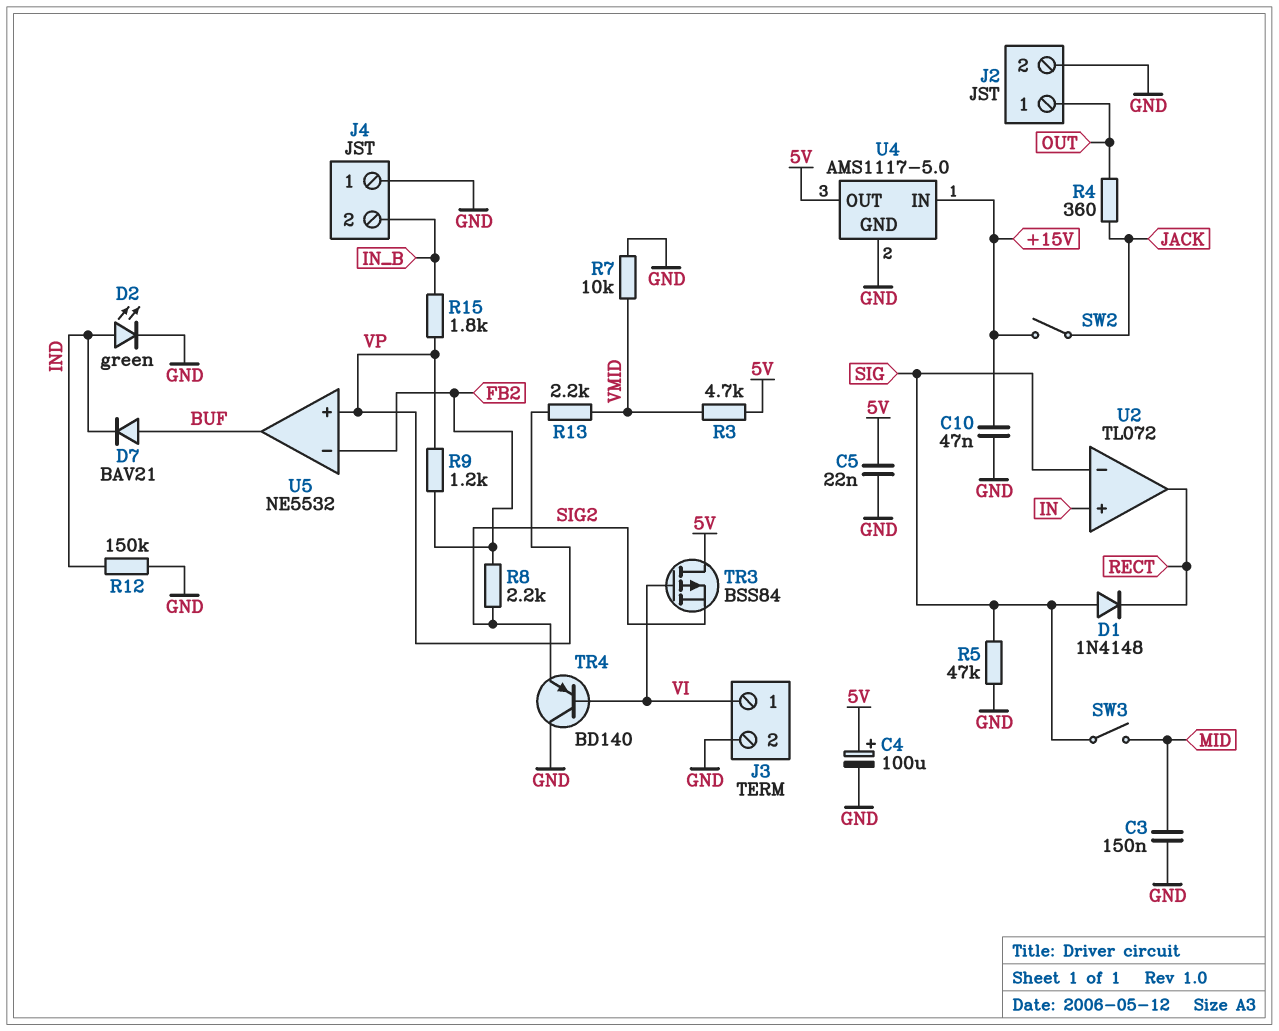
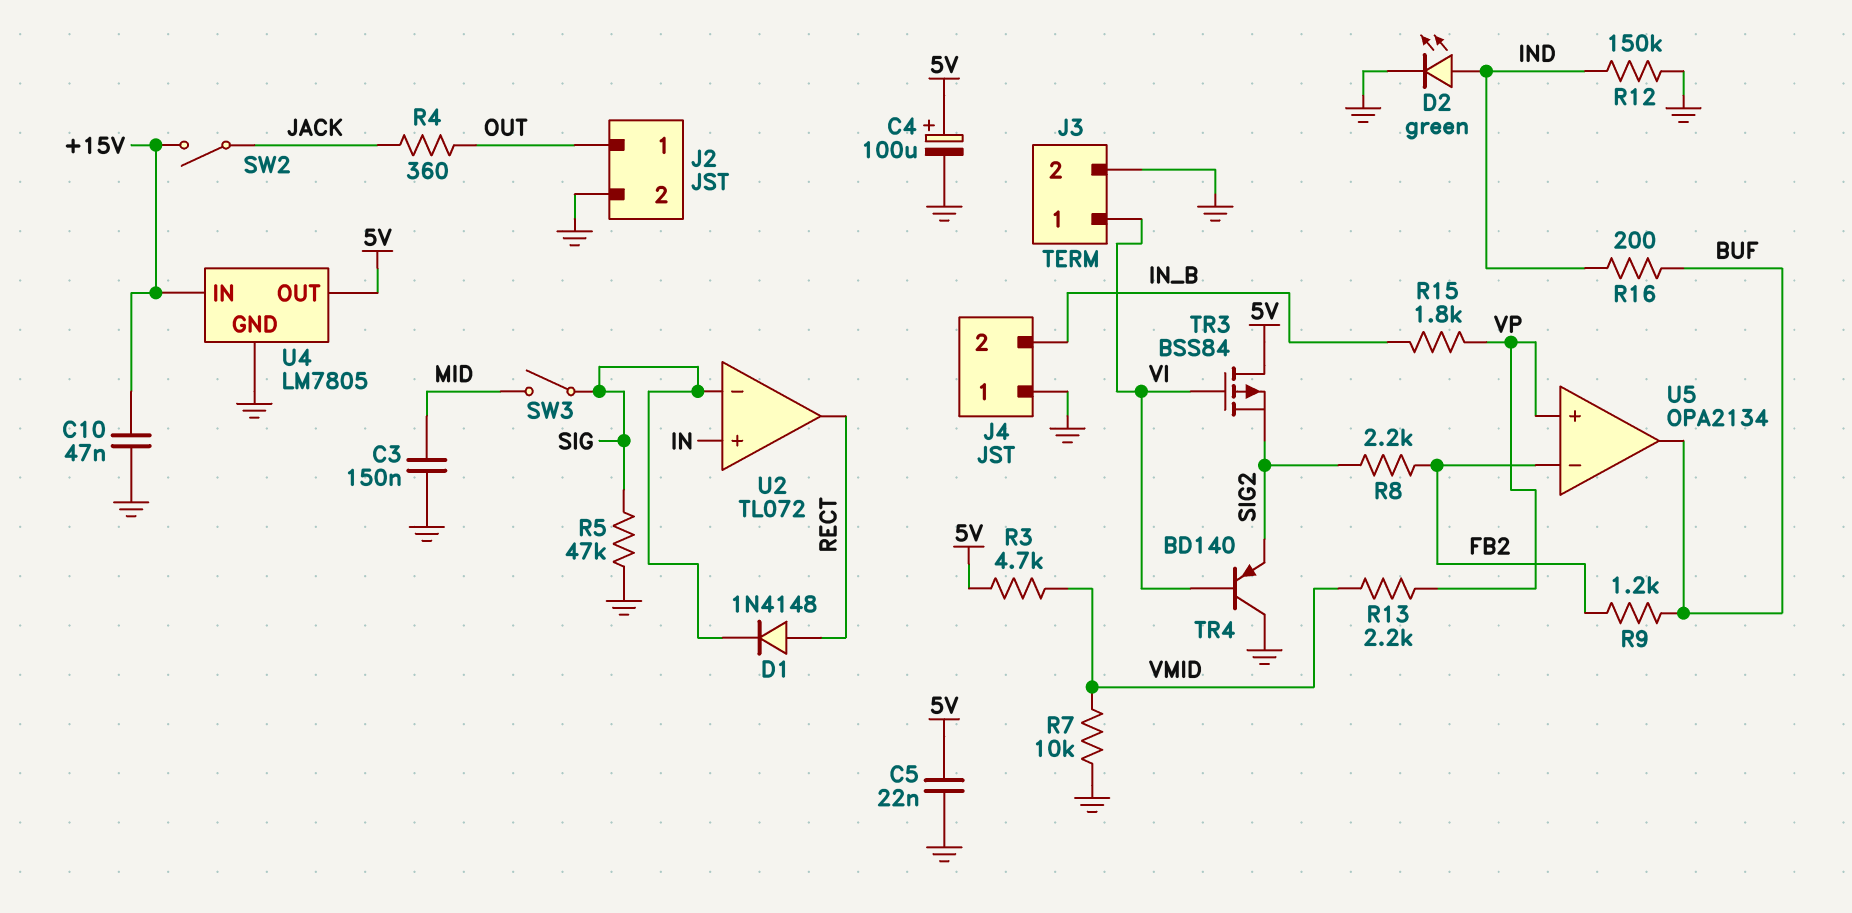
D1: diode 1N4148 (A SIG, K RECT) -> diode 1N4148 (A RECT, K SIG)
D7: diode BAV21 (A BUF, K IND) -> none
R9: 1.2k (FB2, VP) -> 1.2k (BUF, FB2)
R16: none -> 200 (BUF, IND)
U4: AMS1117-5.0 -> LM7805
U5: NE5532 -> OPA2134

